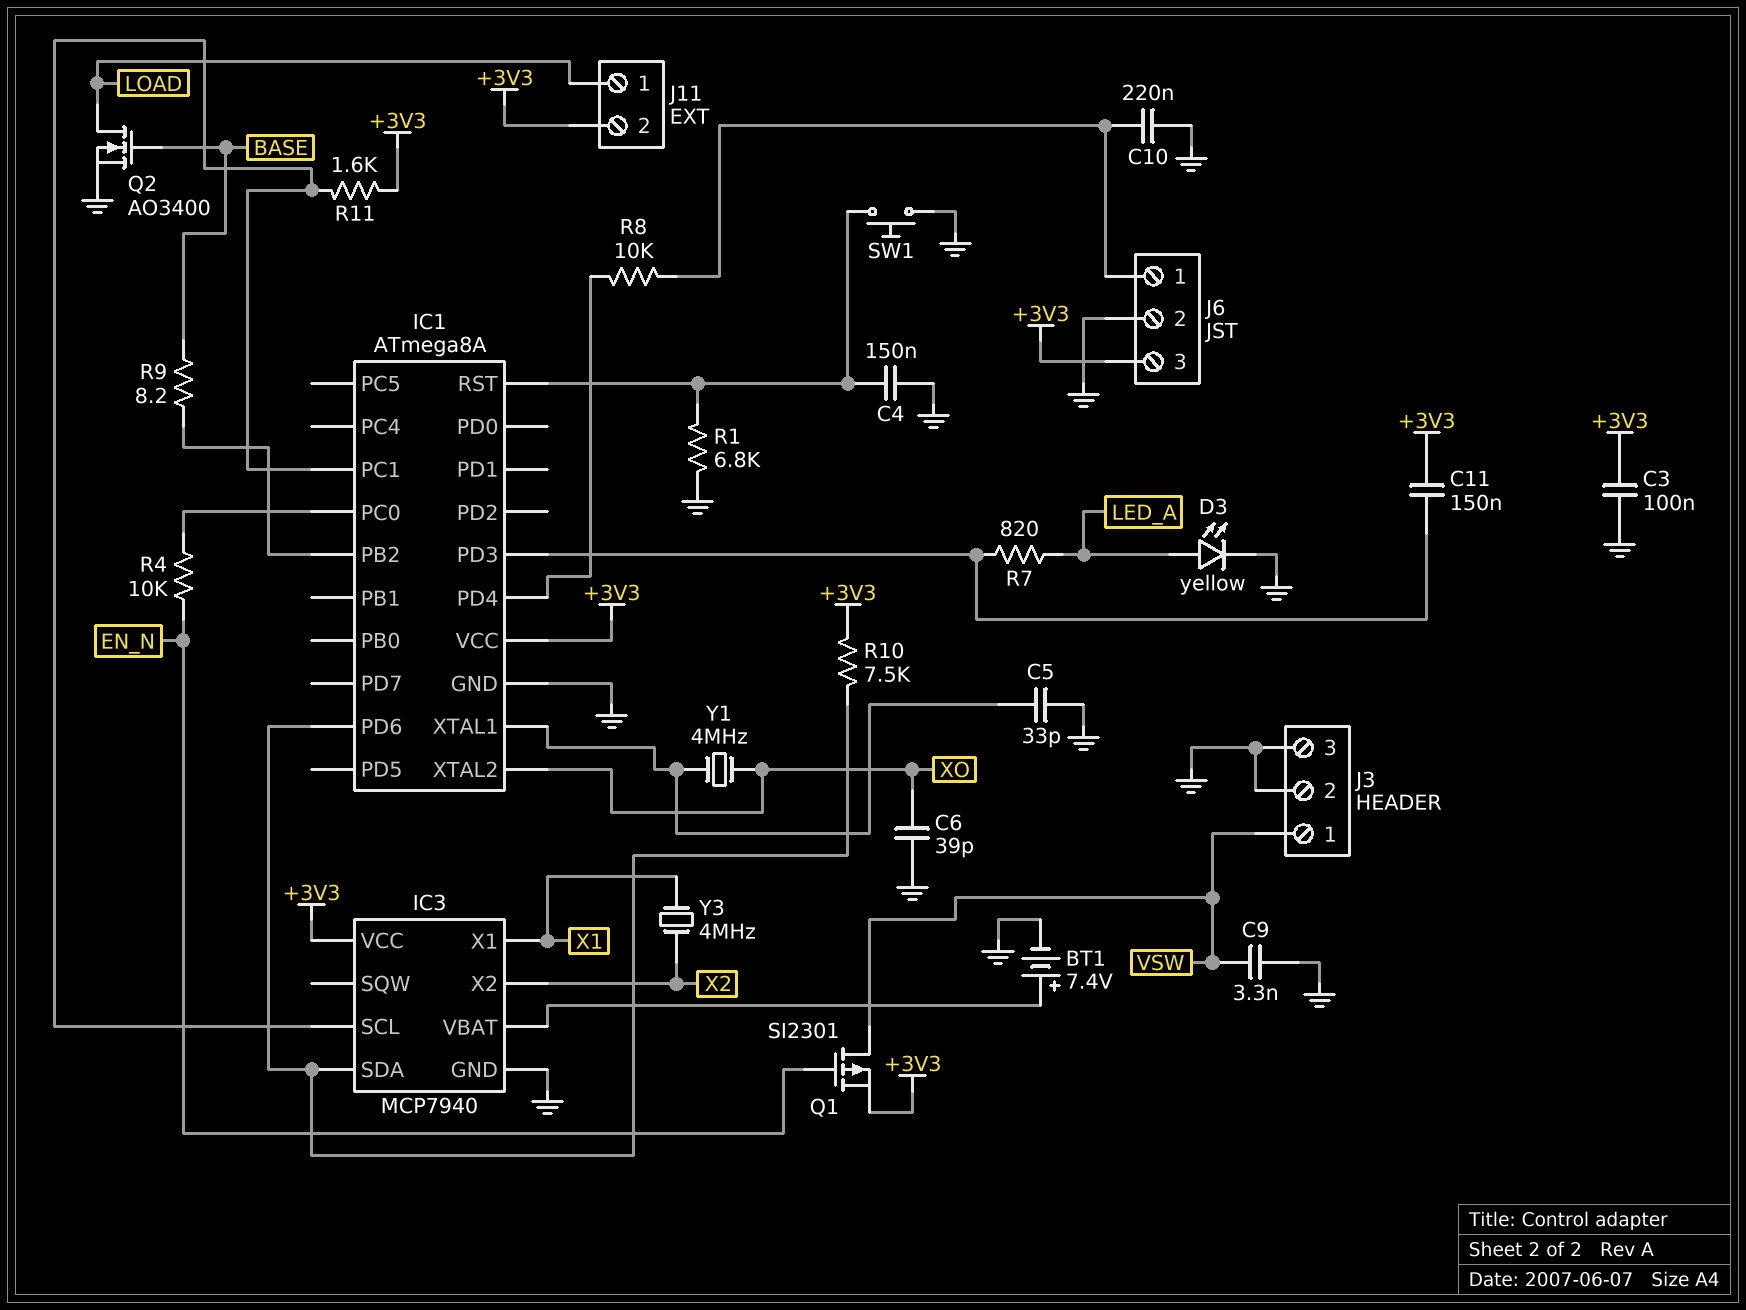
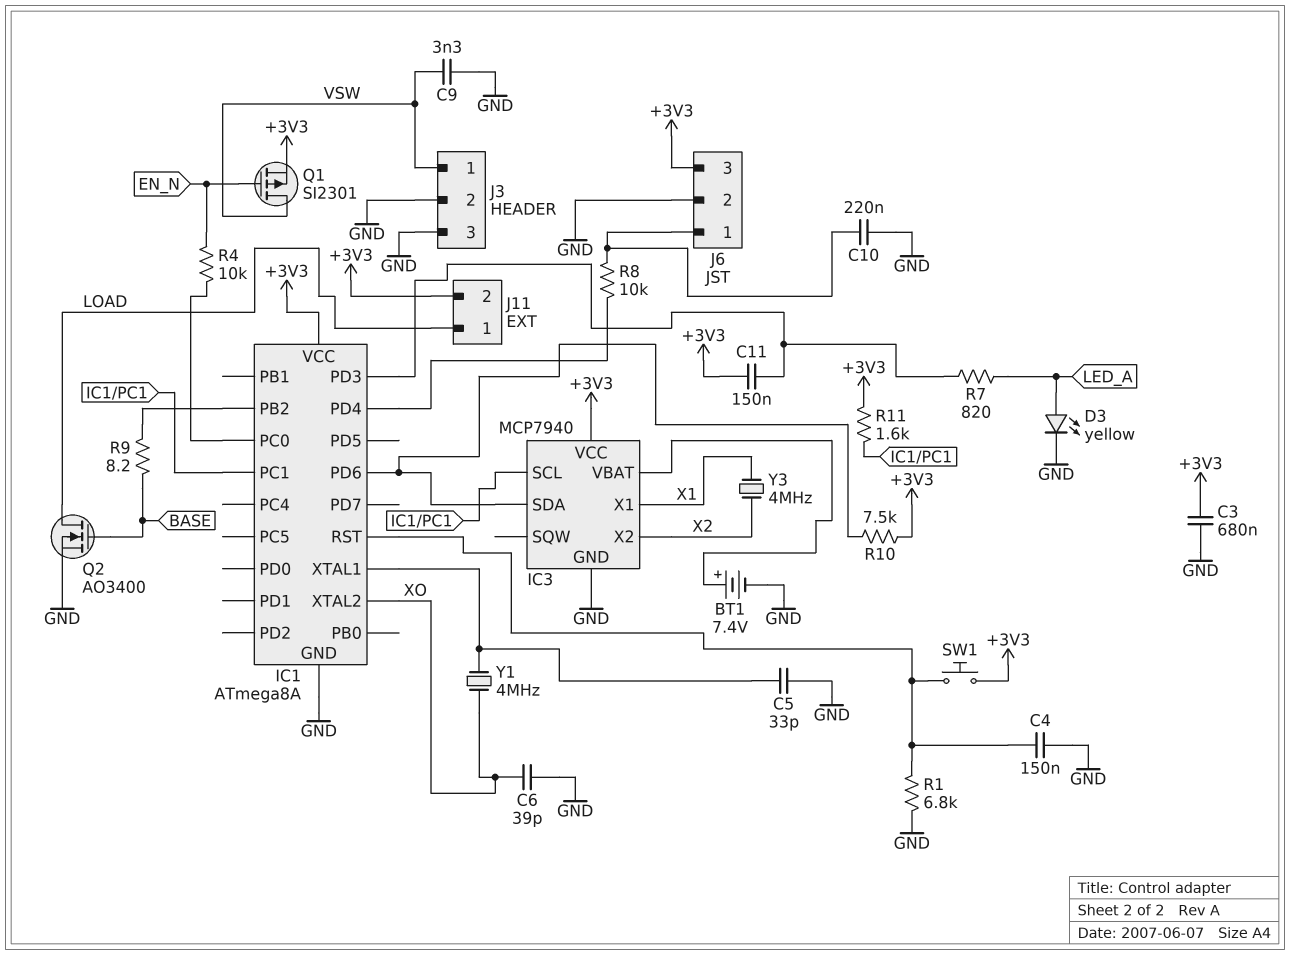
C3: 100nF (+3V3, GND) -> 680nF (+3V3, GND)
SW1: button (GND, IC1/RST) -> button (+3V3, IC1/RST)

